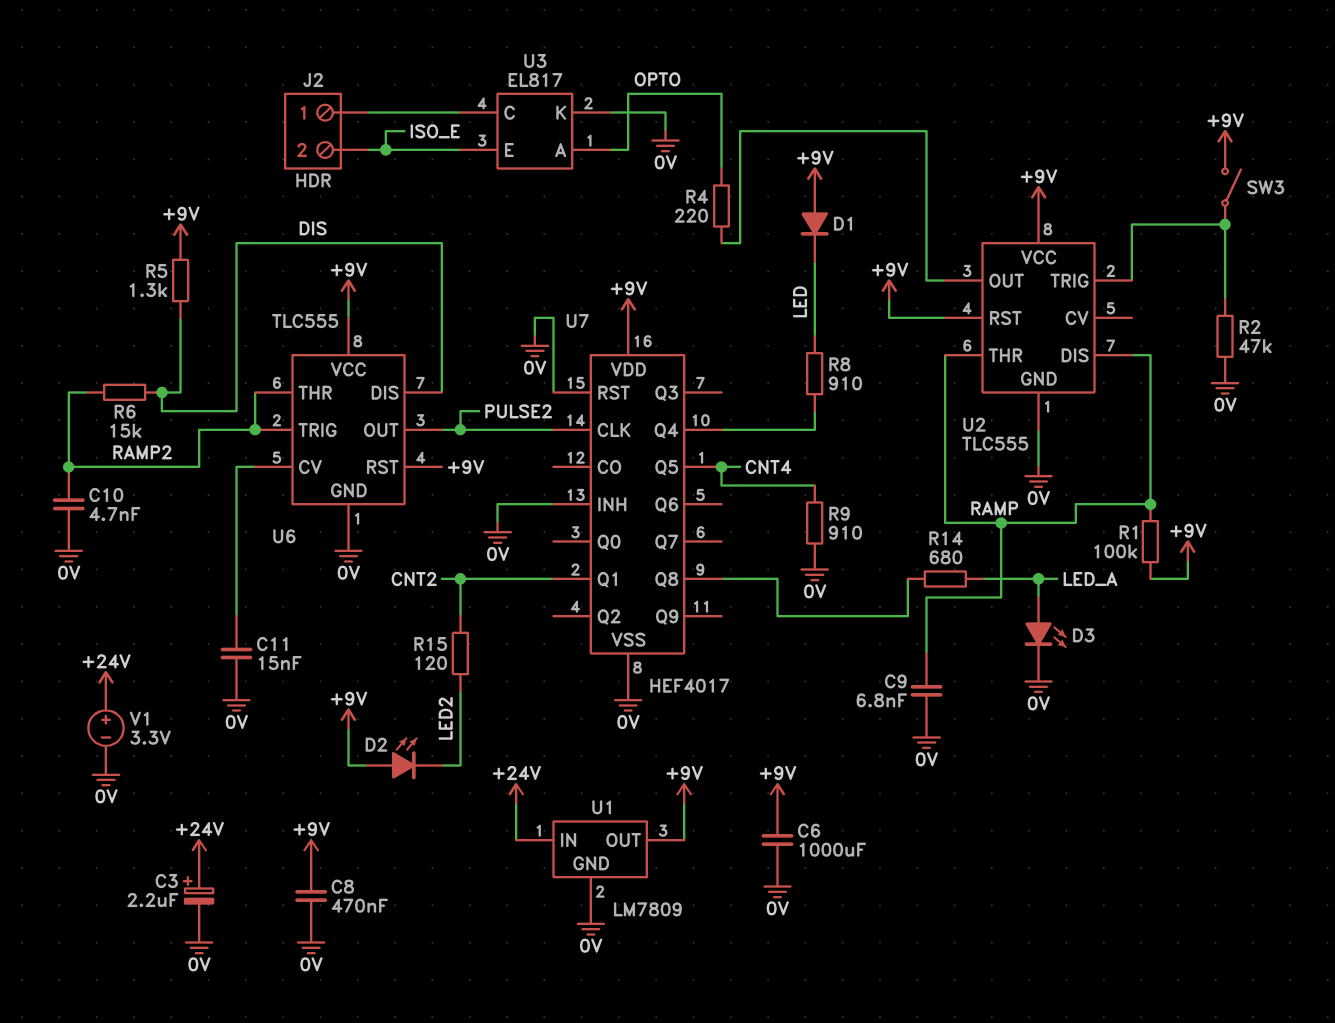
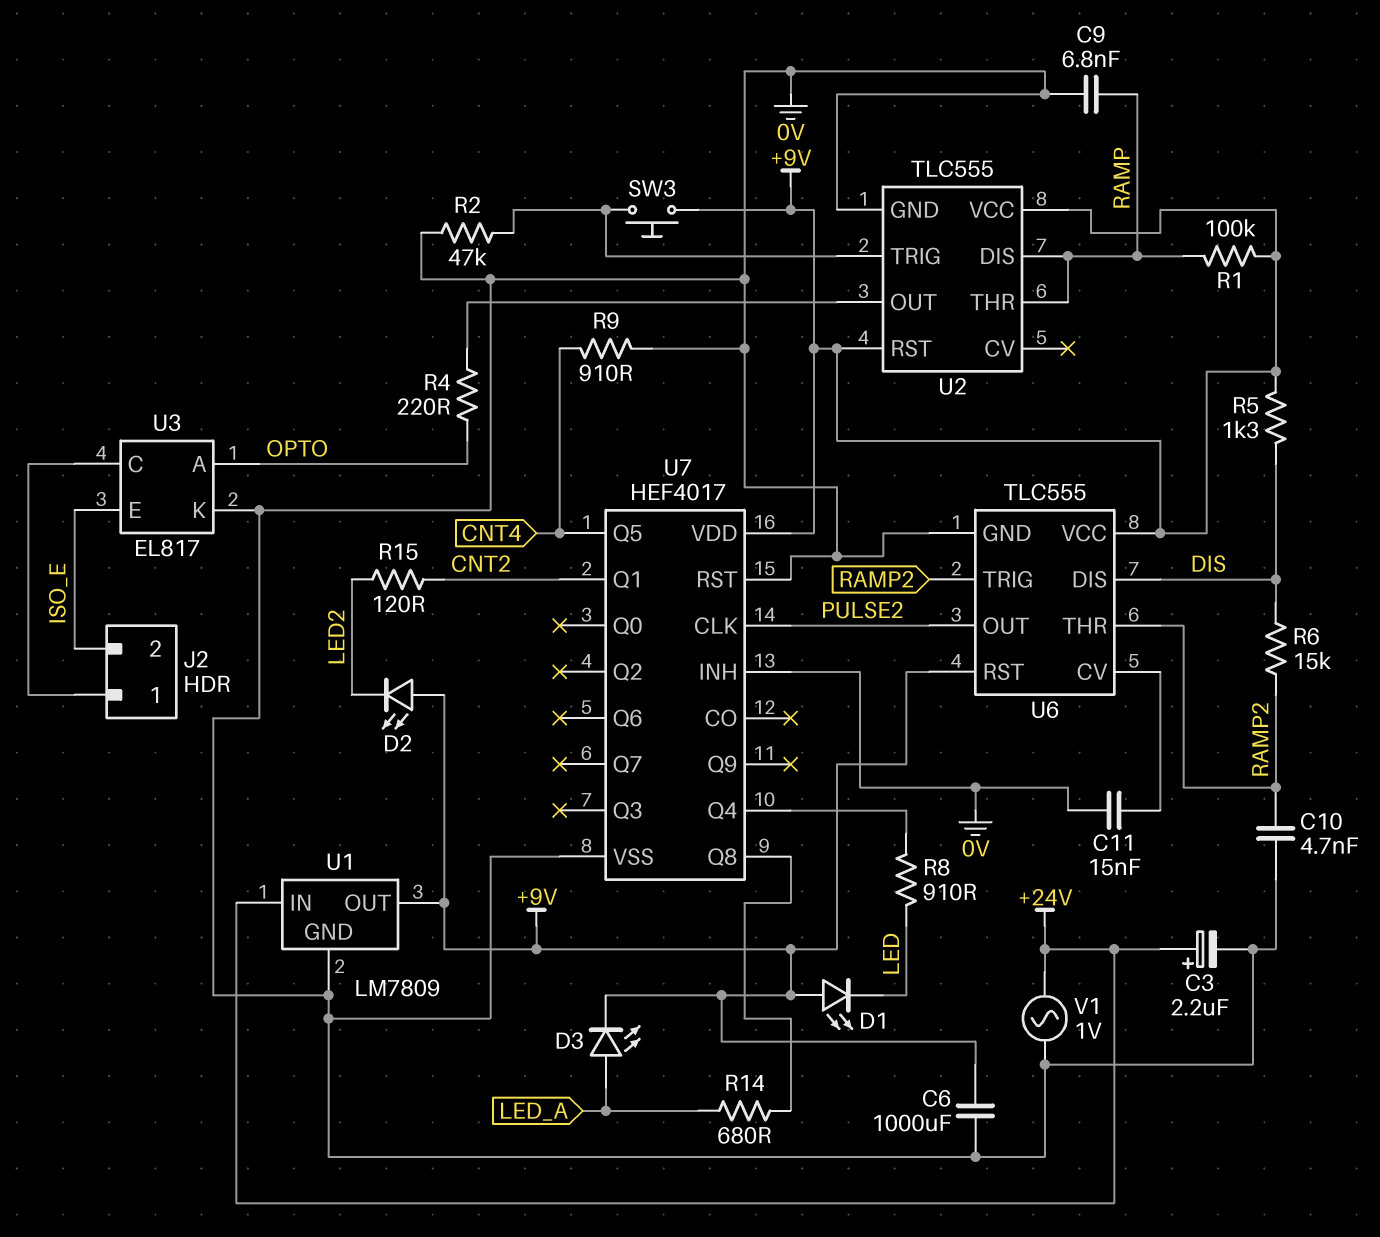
C8: 470nF (+9V, 0V) -> none
D1: diode (A +9V, K LED) -> LED (A +9V, K LED)
D3: LED (A LED_A, K 0V) -> LED (A LED_A, K +9V)
SW3: switch (+9V, U2/TRIG) -> button (+9V, U2/TRIG)
V1: 3.3V (plus +24V, minus 0V) -> AC 1V (+24V, 0V)

